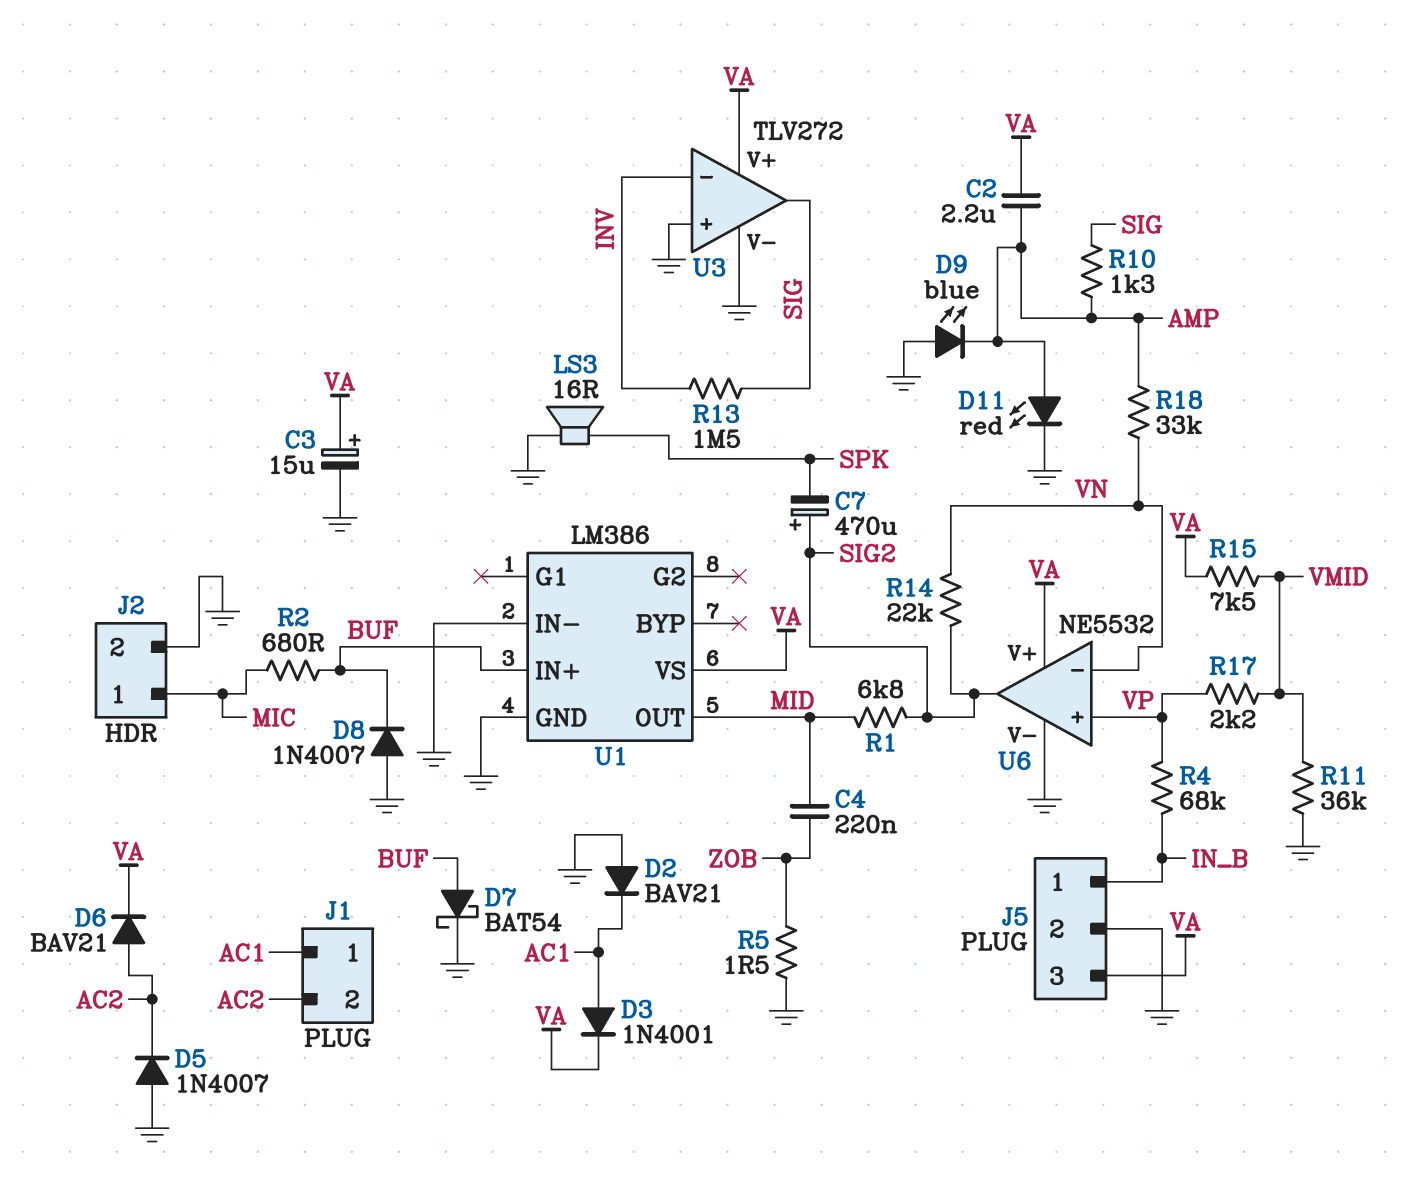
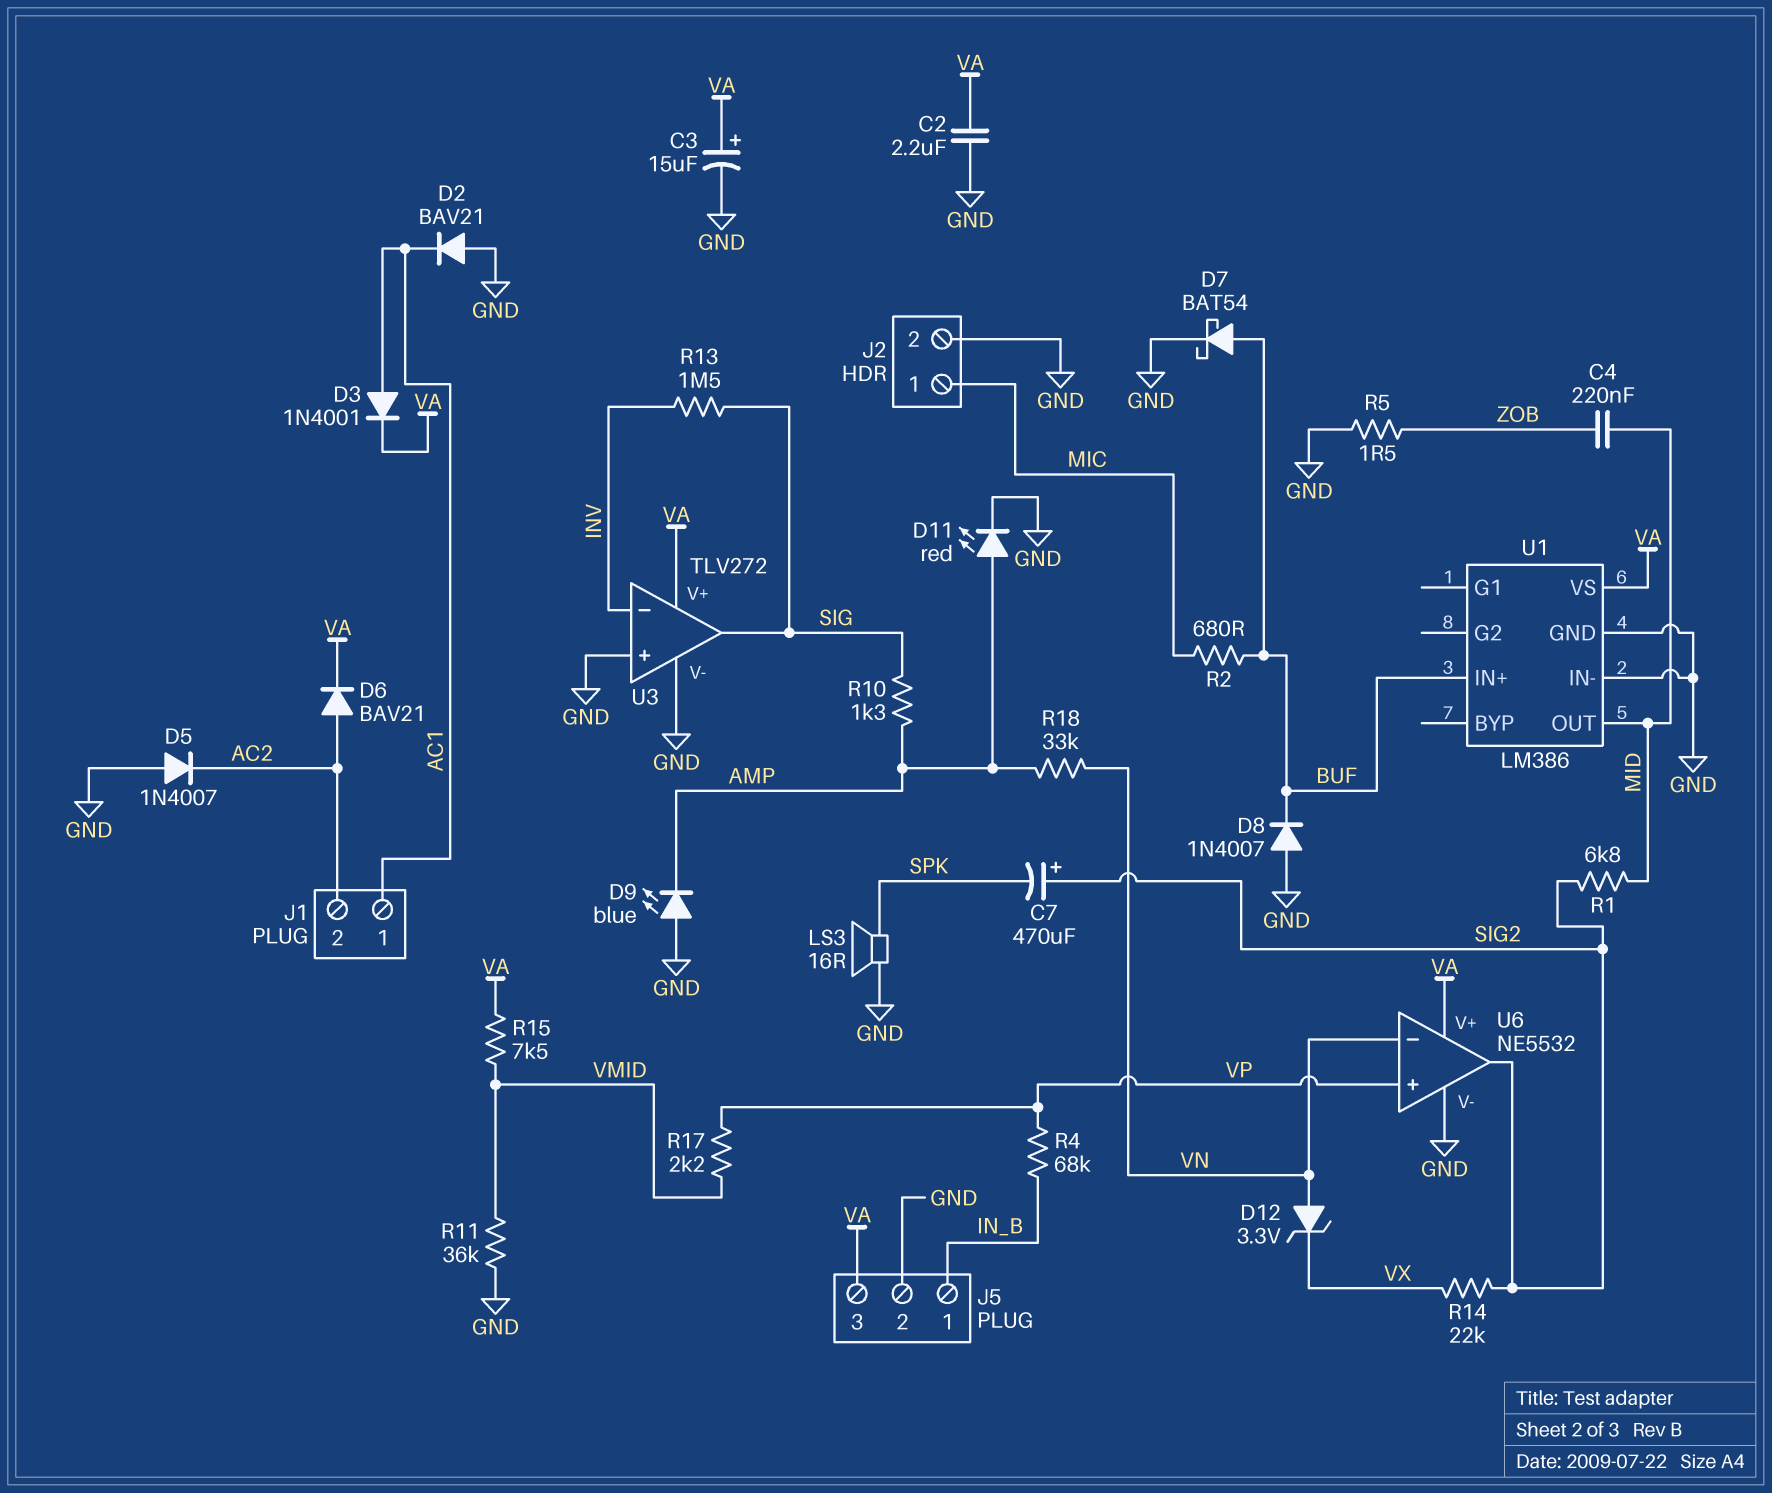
C2: 2.2uF (AMP, VA) -> 2.2uF (GND, VA)
D12: none -> zener 3.3V (A VN, K VX)
R14: 22k (SIG2, VN) -> 22k (SIG2, VX)

